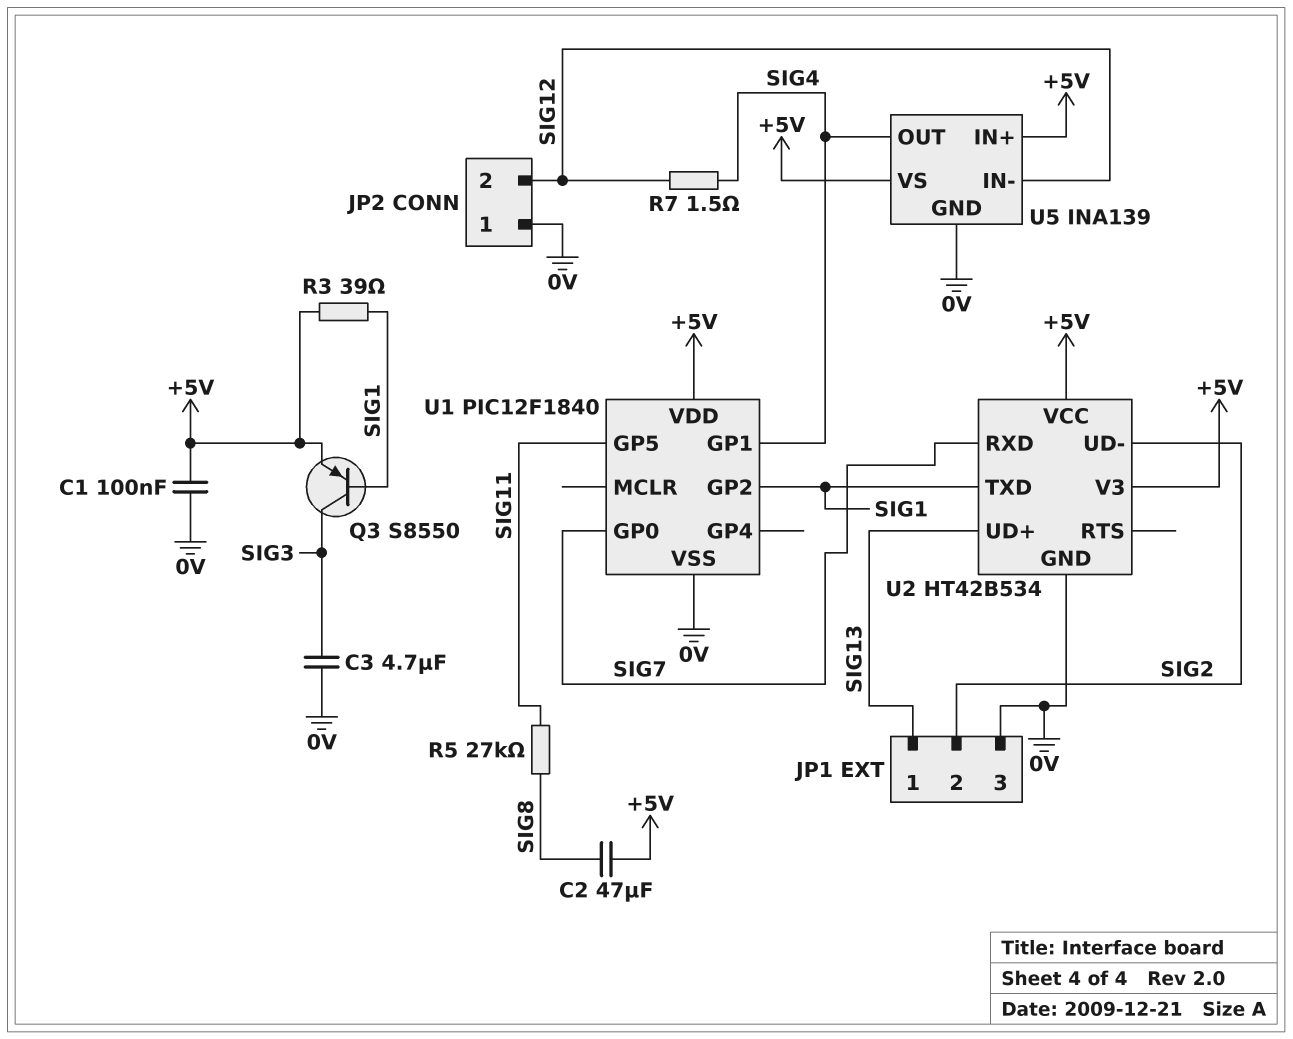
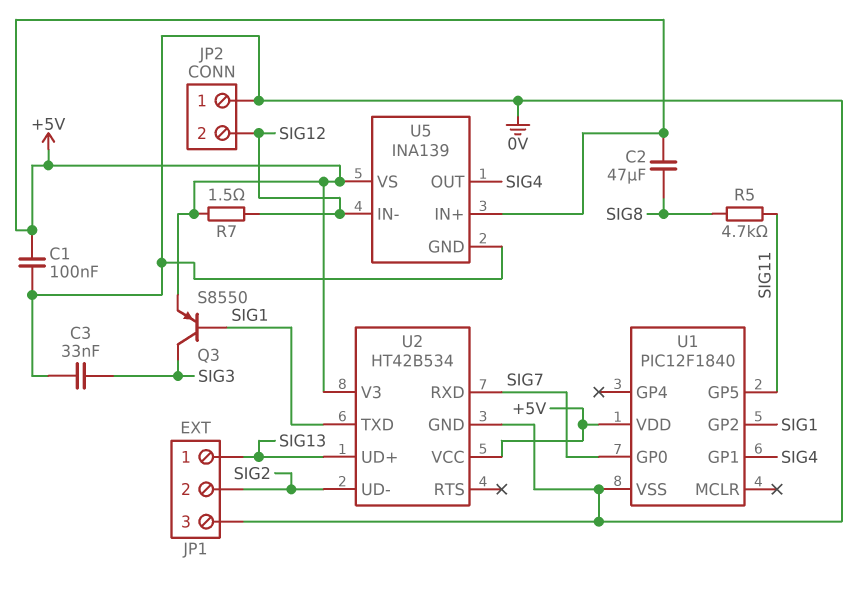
C3: 4.7uF (0V, SIG3) -> 33nF (0V, SIG3)
R3: 39 (+5V, SIG1) -> none
R5: 27k (SIG8, SIG11) -> 4.7k (SIG8, SIG11)
R7: 1.5 (SIG4, SIG12) -> 1.5 (+5V, SIG12)

